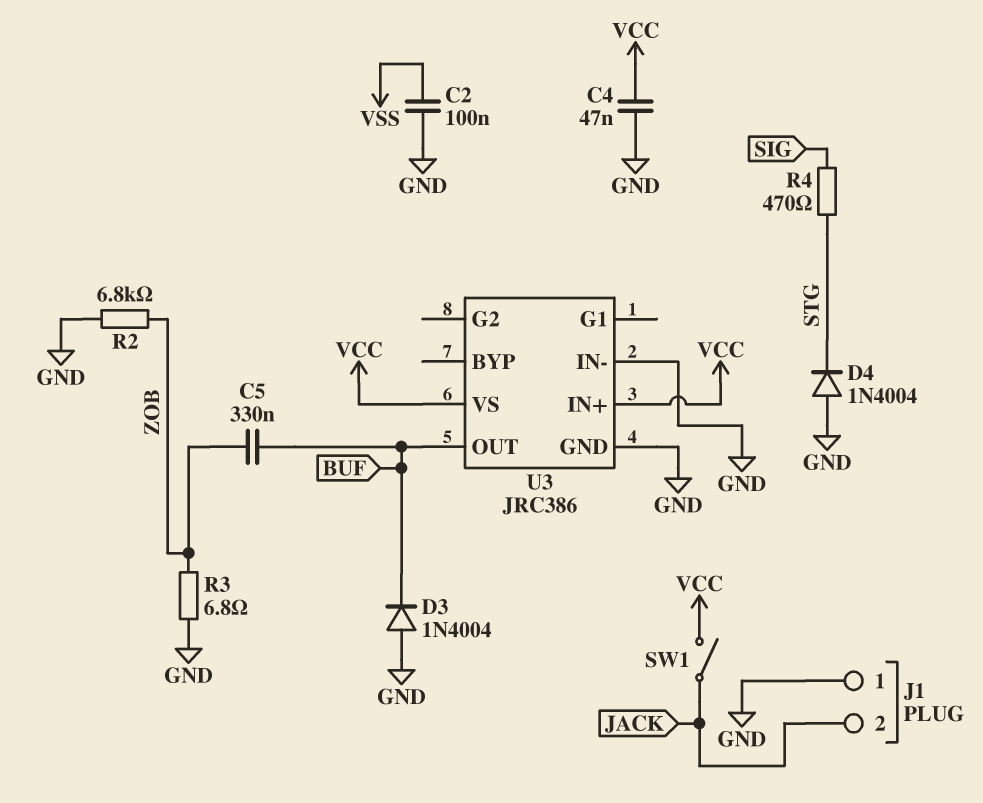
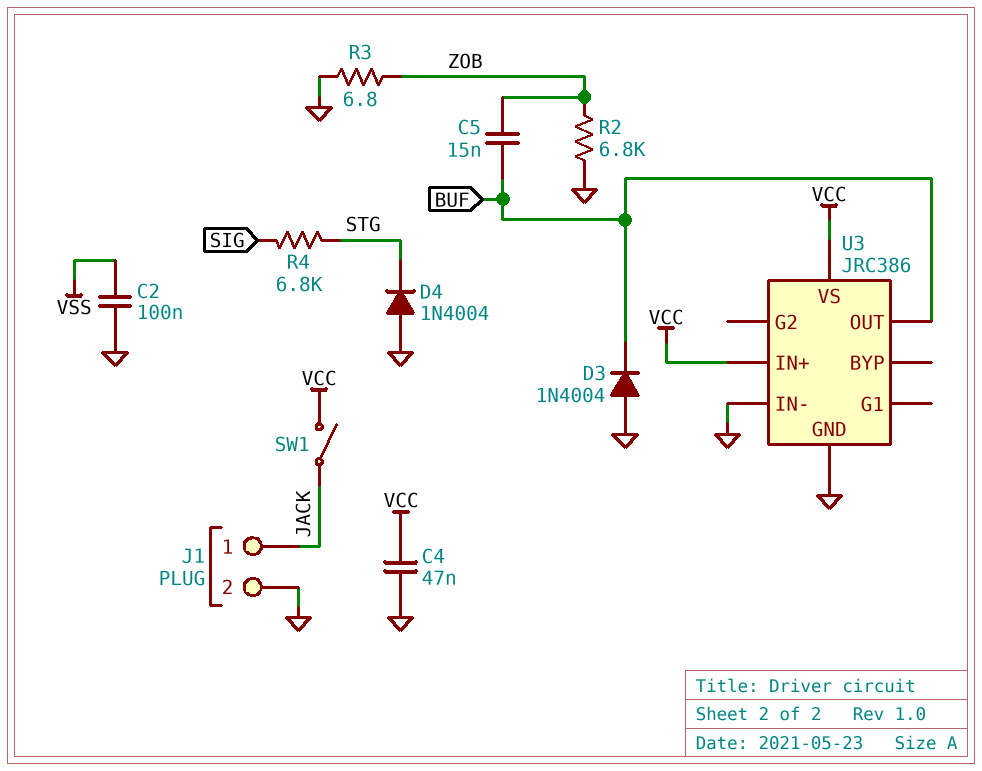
C5: 330nF (BUF, ZOB) -> 15nF (BUF, ZOB)
J1 pin 1: GND -> JACK
J1 pin 2: JACK -> GND
R4: 470 (SIG, STG) -> 6.8k (SIG, STG)

